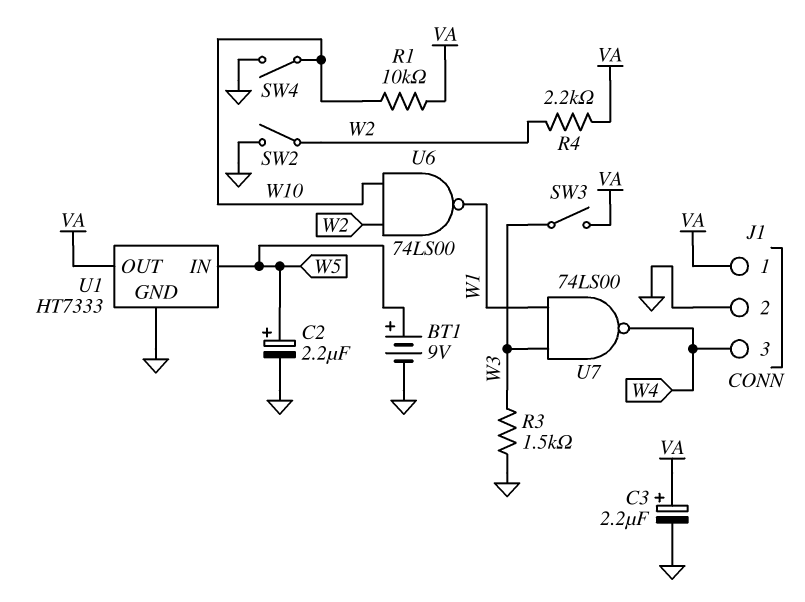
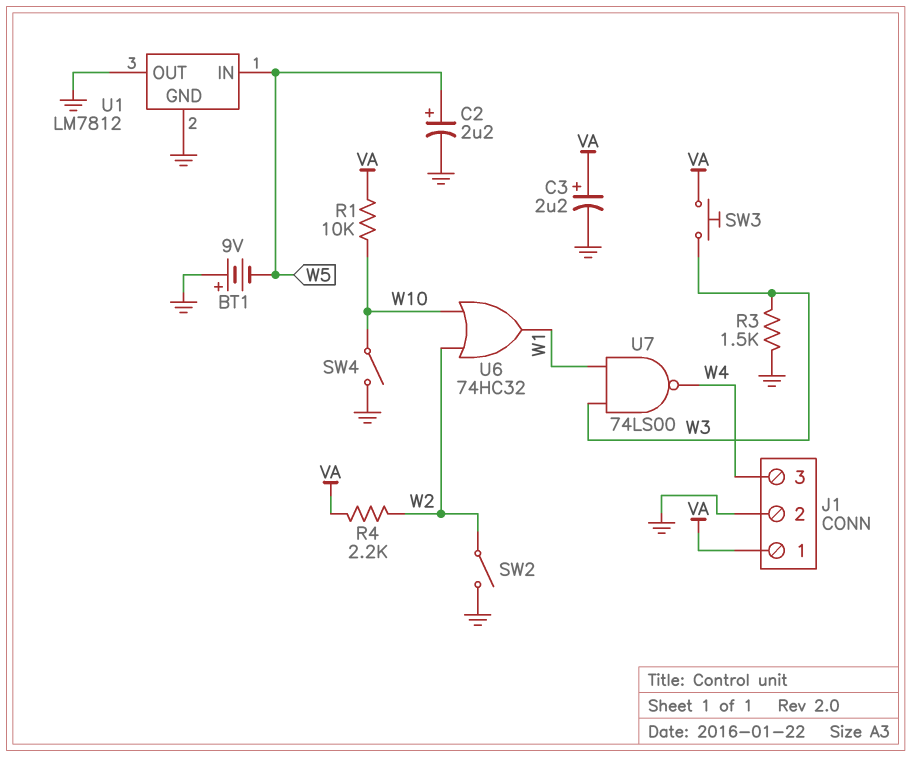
BT1: 9V (plus W5, minus GND) -> 9V (plus GND, minus W5)
SW3: switch (VA, W3) -> button (VA, W3)
U1: HT7333 -> LM7812
U1 pin OUT: VA -> GND
U6: NAND 74LS00 (in W2, in W10, out W1) -> OR 74HC32 (in W2, in W10, out W1)

